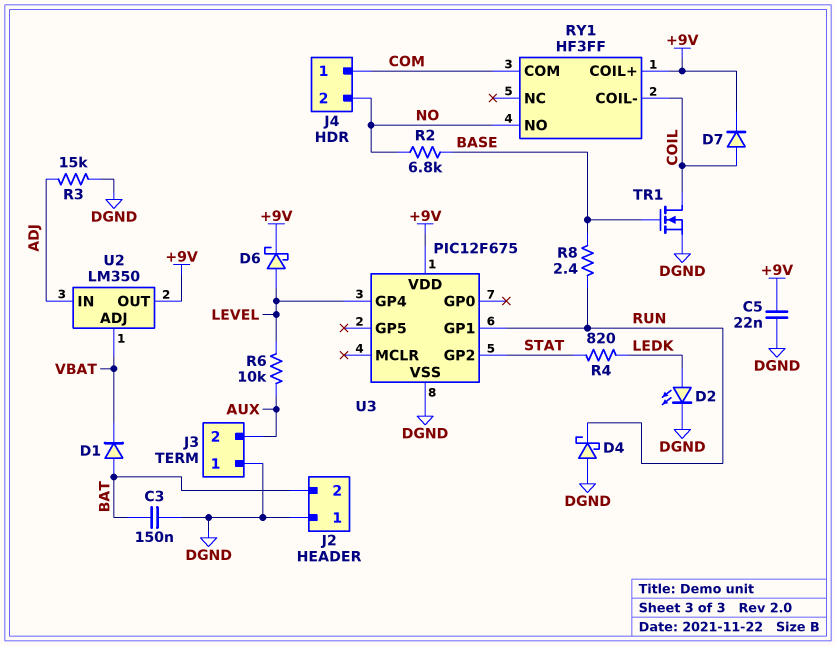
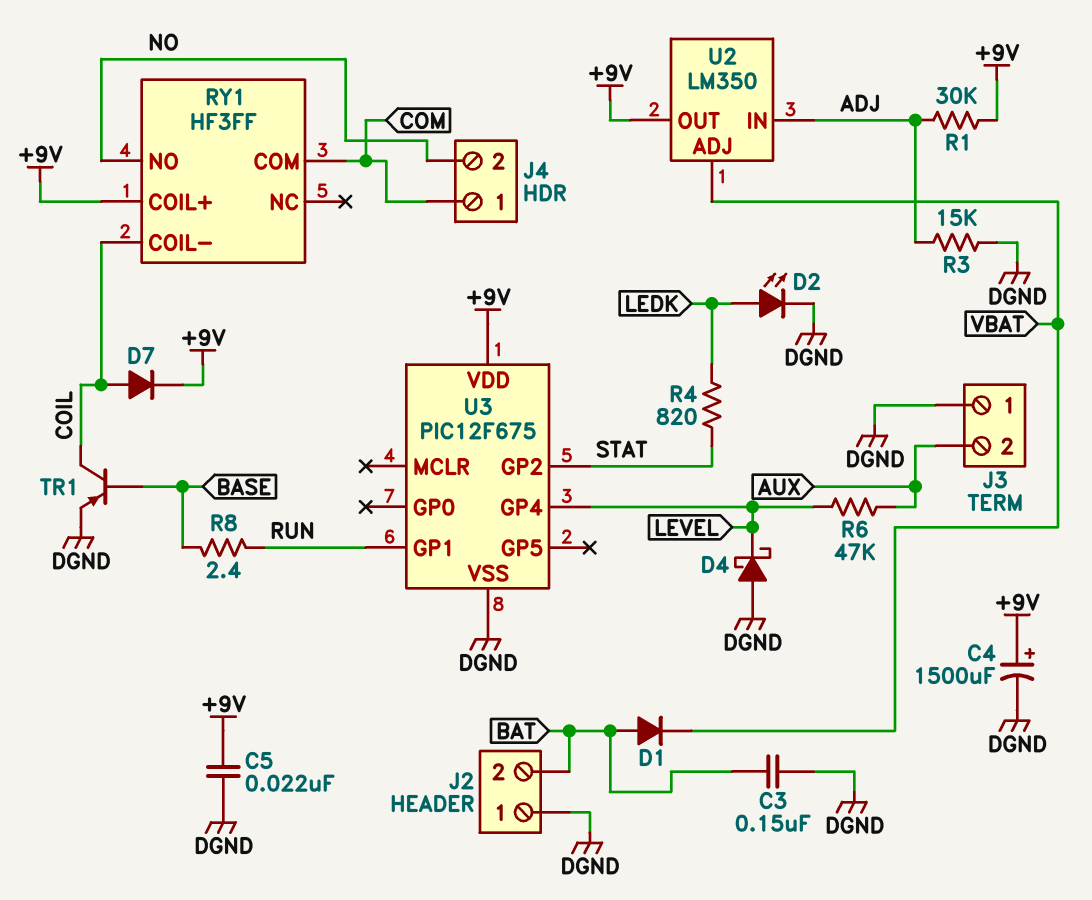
C4: none -> 1500uF (plus +9V, minus DGND)
D4: schottky (A DGND, K RUN) -> schottky (A DGND, K LEVEL)
D6: schottky (A LEVEL, K +9V) -> none
R1: none -> 30k (+9V, ADJ)
R2: 6.8k (BASE, NO) -> none
R6: 10k (AUX, LEVEL) -> 47k (AUX, LEVEL)
TR1: NMOS (G BASE, D COIL, S DGND) -> PNP (B BASE, C COIL, E DGND)

